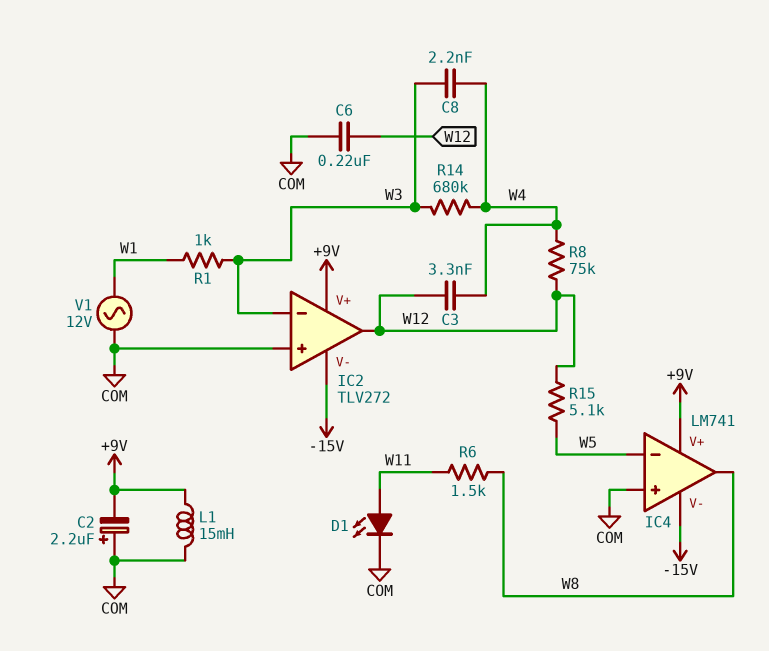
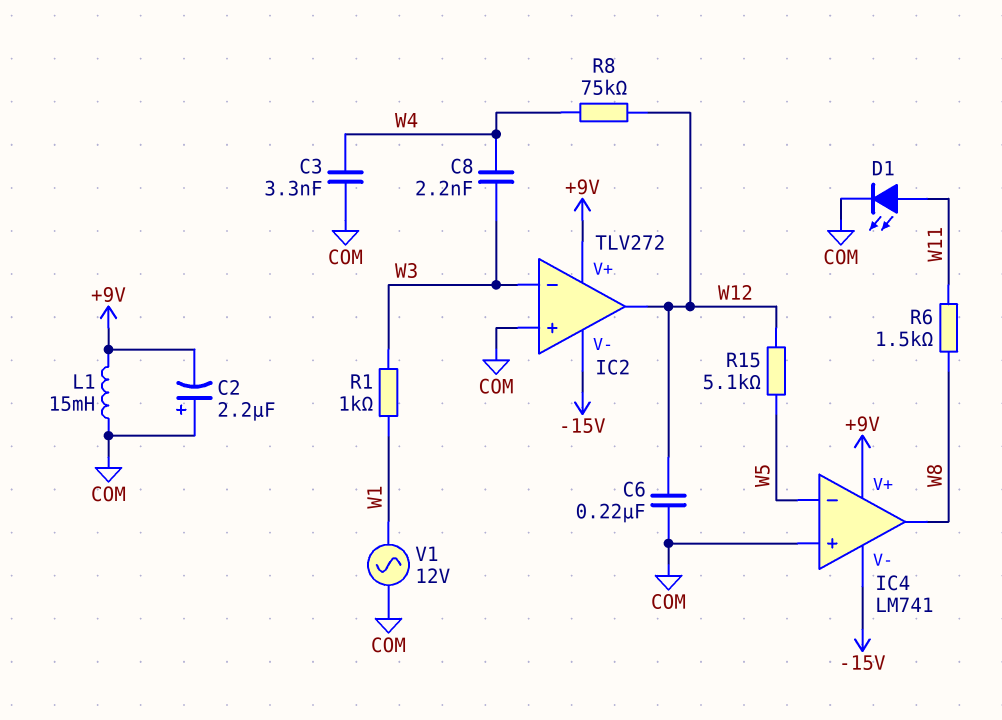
C3: 3.3nF (W4, W12) -> 3.3nF (COM, W4)
R14: 680k (W3, W4) -> none

